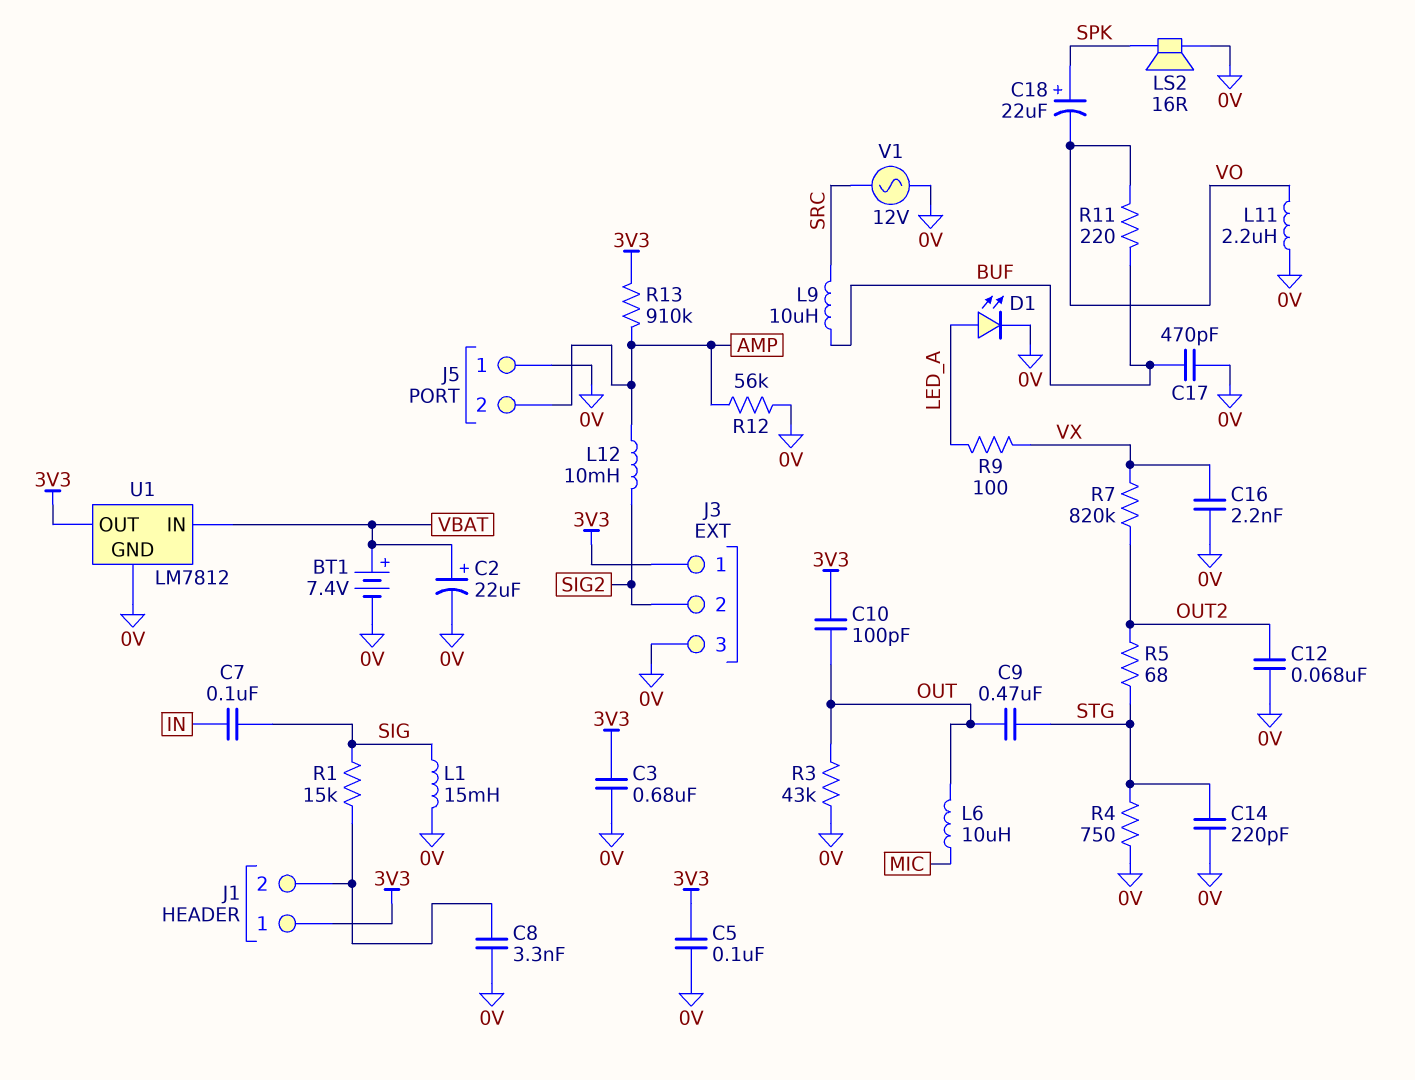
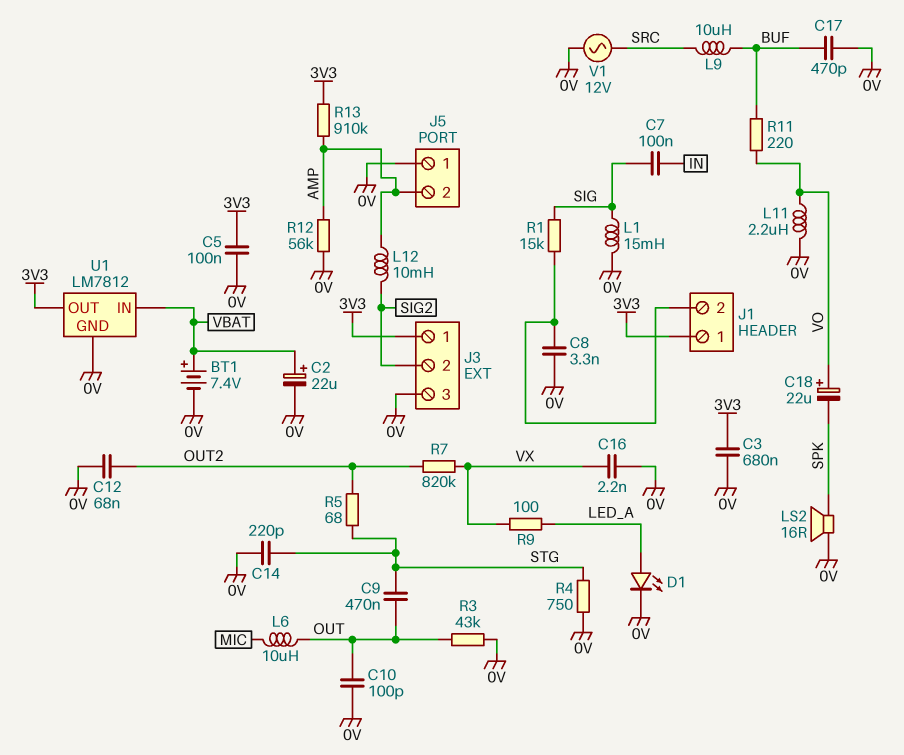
C10: 100pF (3V3, OUT) -> 100pF (0V, OUT)
C18: 22uF (plus SPK, minus VO) -> 22uF (plus VO, minus SPK)

